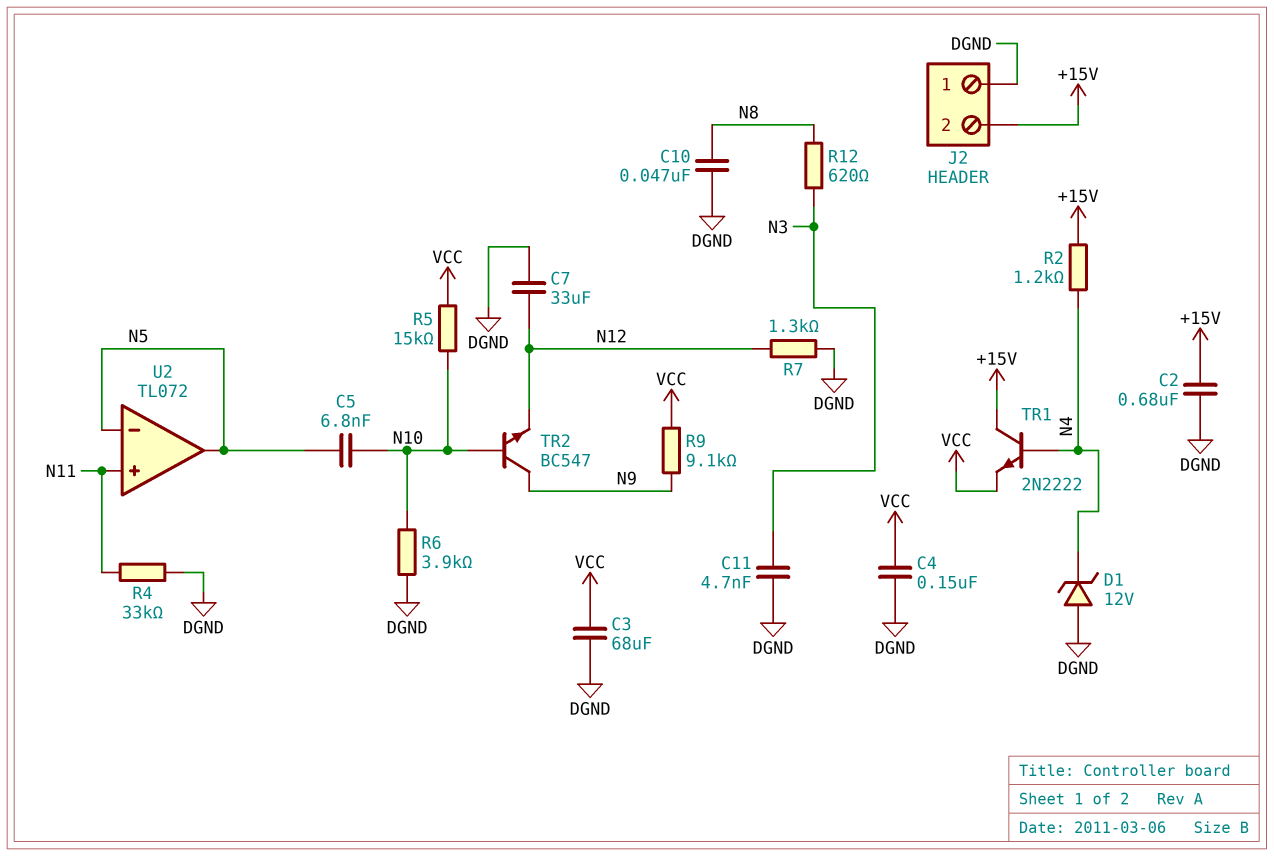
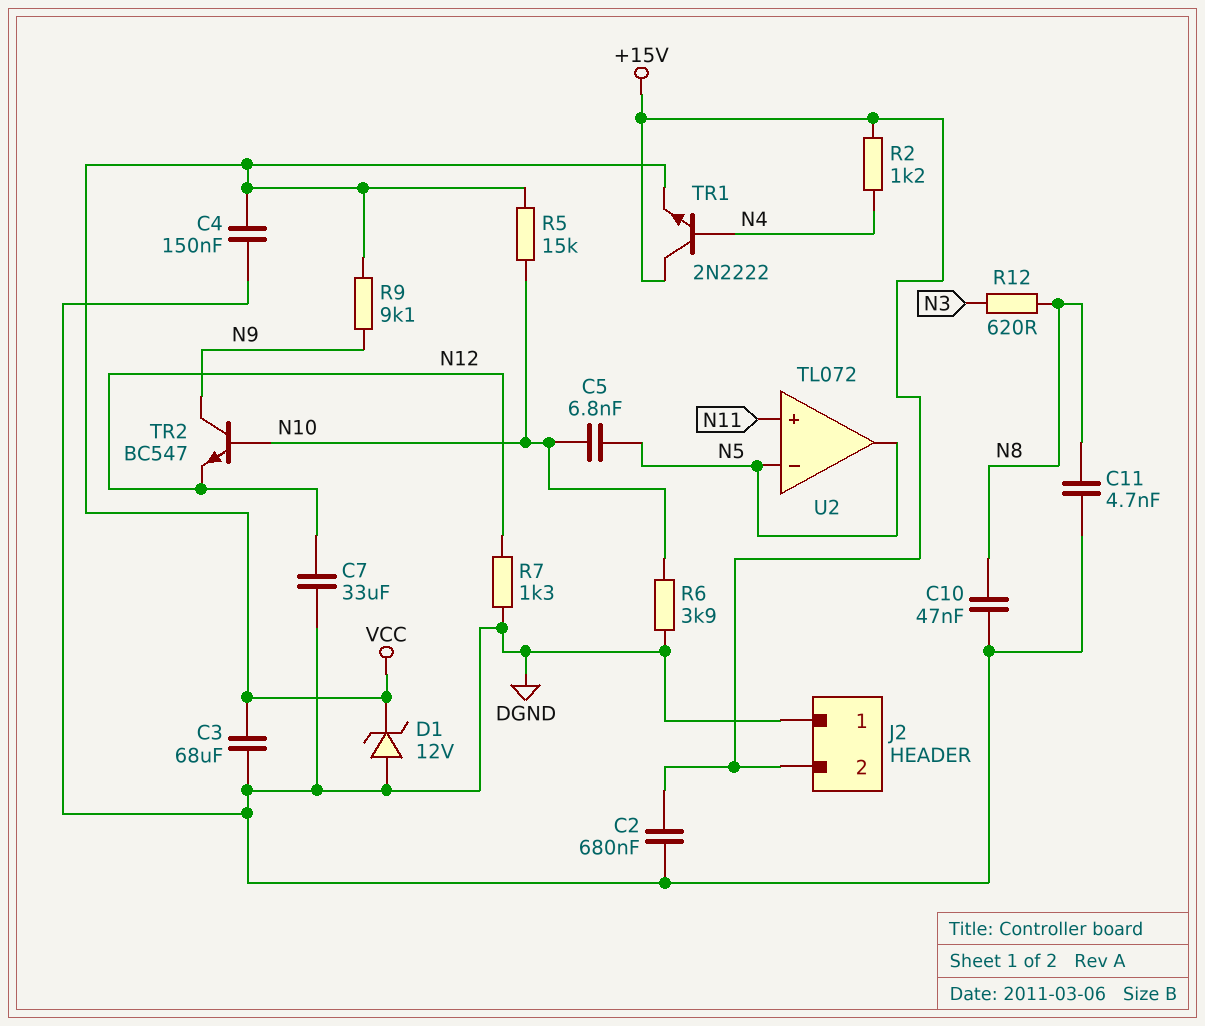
C11: 4.7nF (DGND, N3) -> 4.7nF (DGND, N8)
D1: zener 12V (A DGND, K N4) -> zener 12V (A DGND, K VCC)
R4: 33k (DGND, N11) -> none

